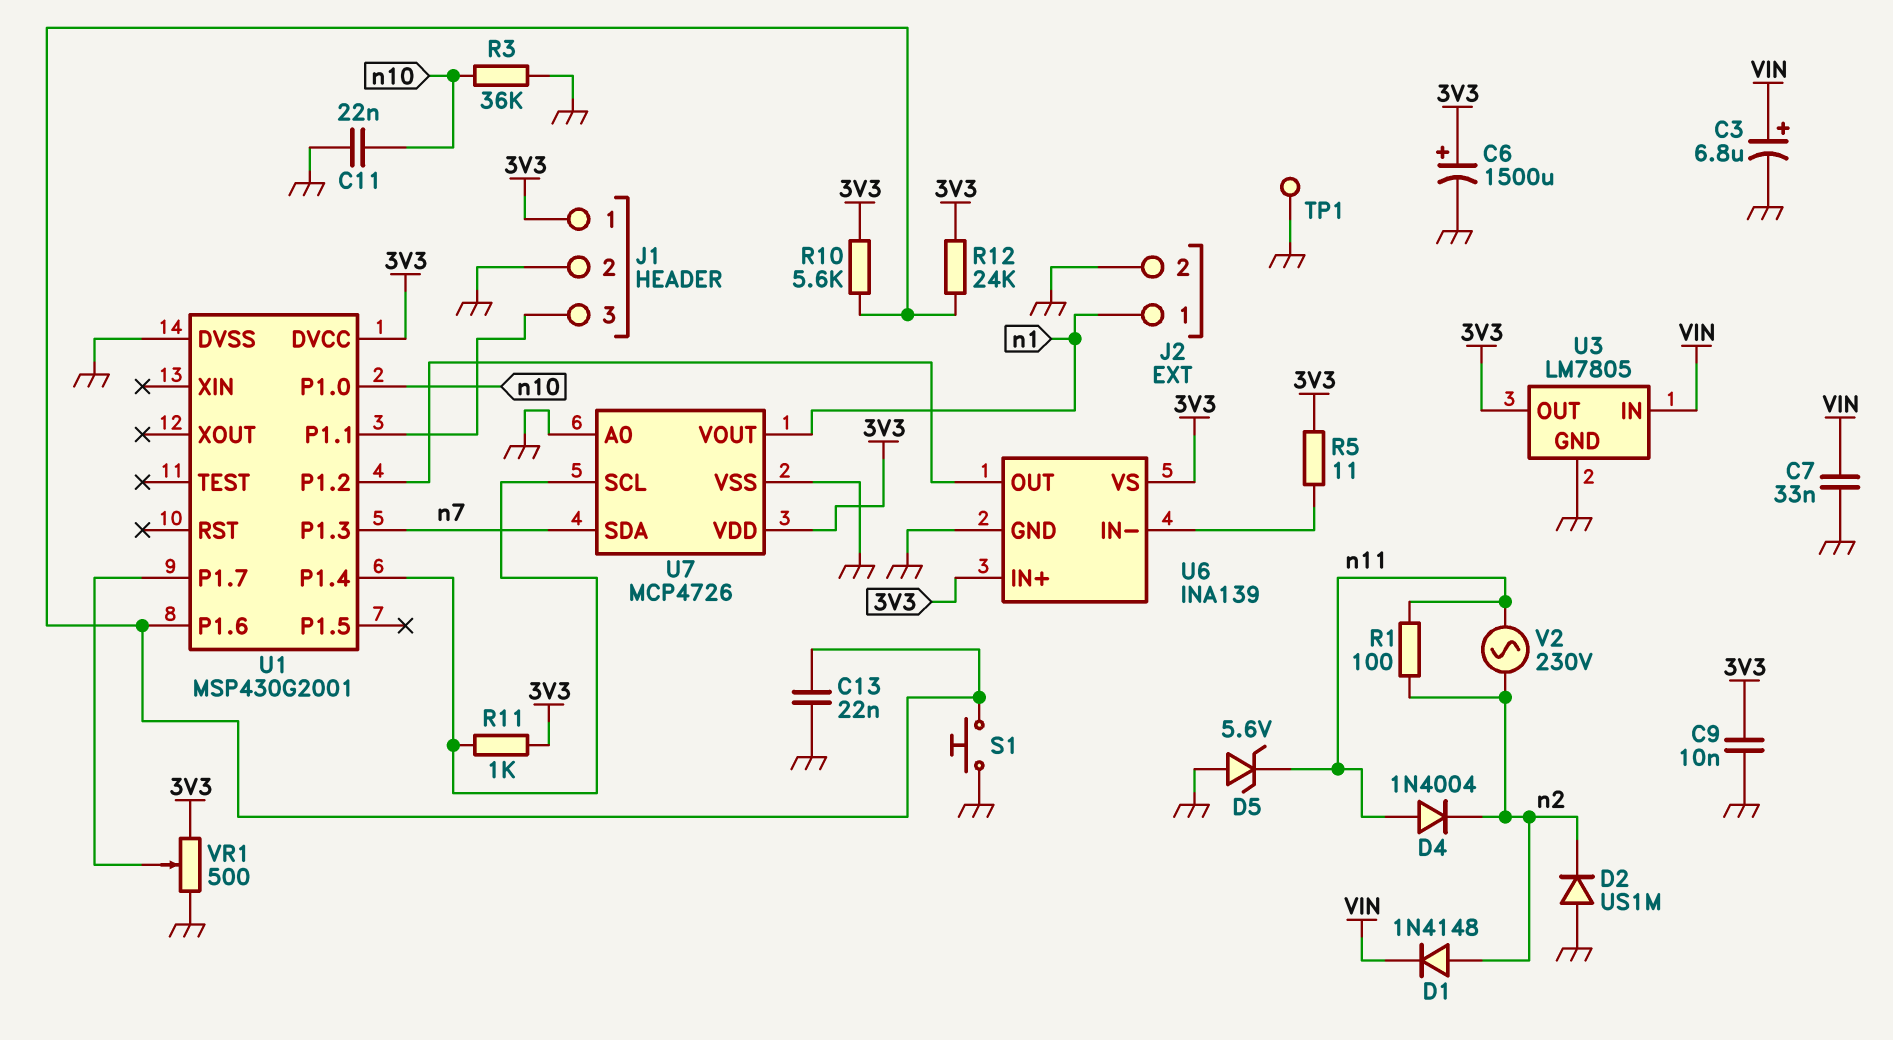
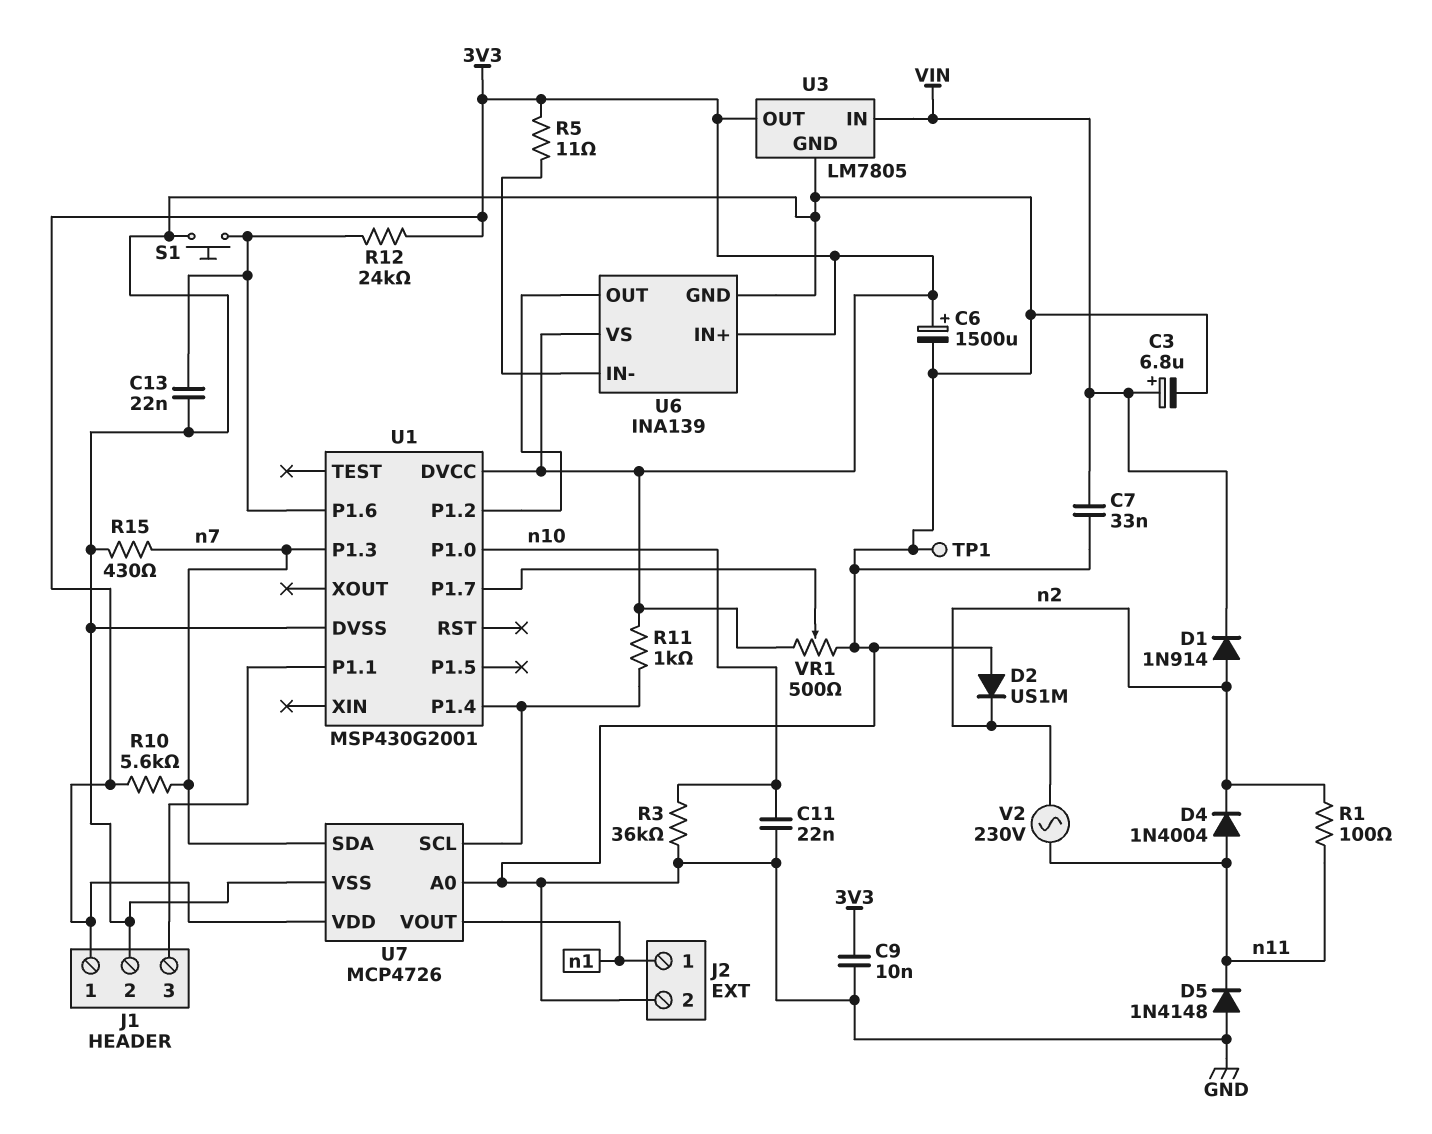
D1: diode 1N4148 (A n2, K VIN) -> diode 1N914 (A n2, K VIN)
D5: zener 5.6V (A GND, K n11) -> diode 1N4148 (A GND, K n11)
R10: 5.6k (3V3, U1/P1.6) -> 5.6k (3V3, n7)
R15: none -> 430 (GND, n7)

